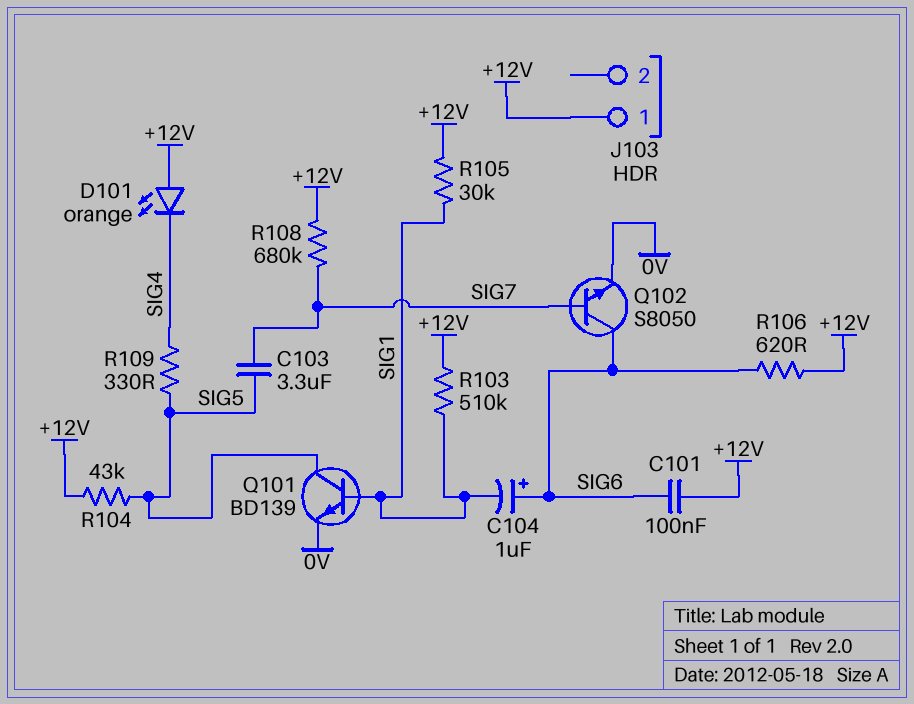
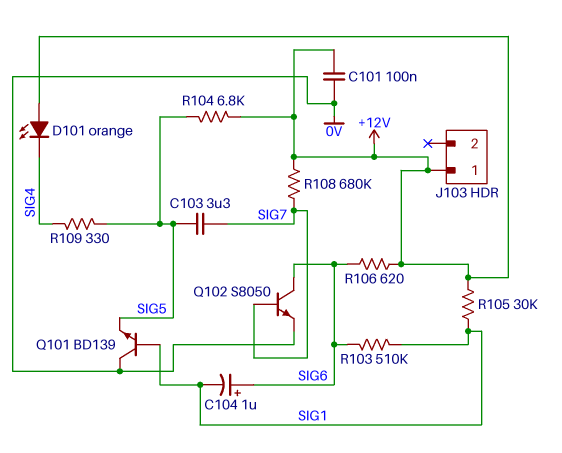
C101: 100nF (+12V, SIG6) -> 100nF (+12V, 0V)
Q101: NPN BD139 (B SIG1, C SIG5, E 0V) -> NPN BD139 (B SIG1, C 0V, E SIG5)
R103: 510k (+12V, SIG1) -> 510k (SIG1, SIG6)
R104: 43k (+12V, SIG5) -> 6.8k (+12V, SIG5)

